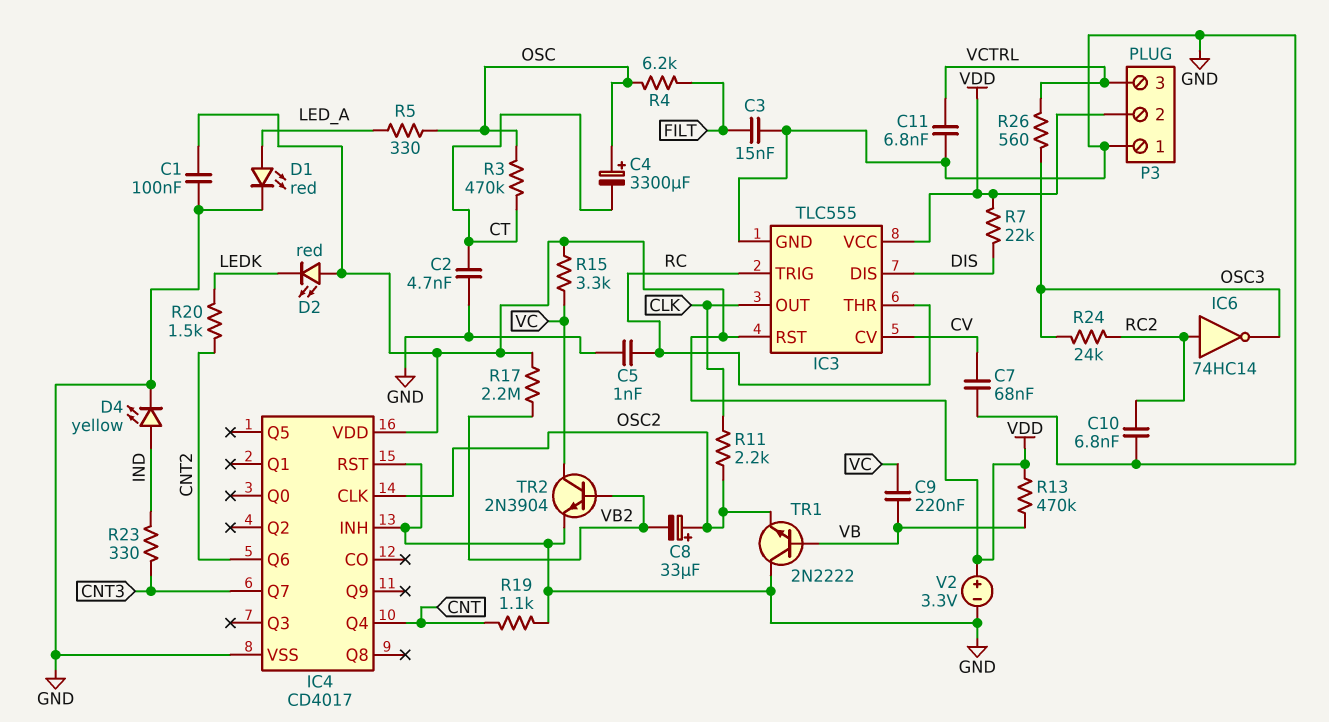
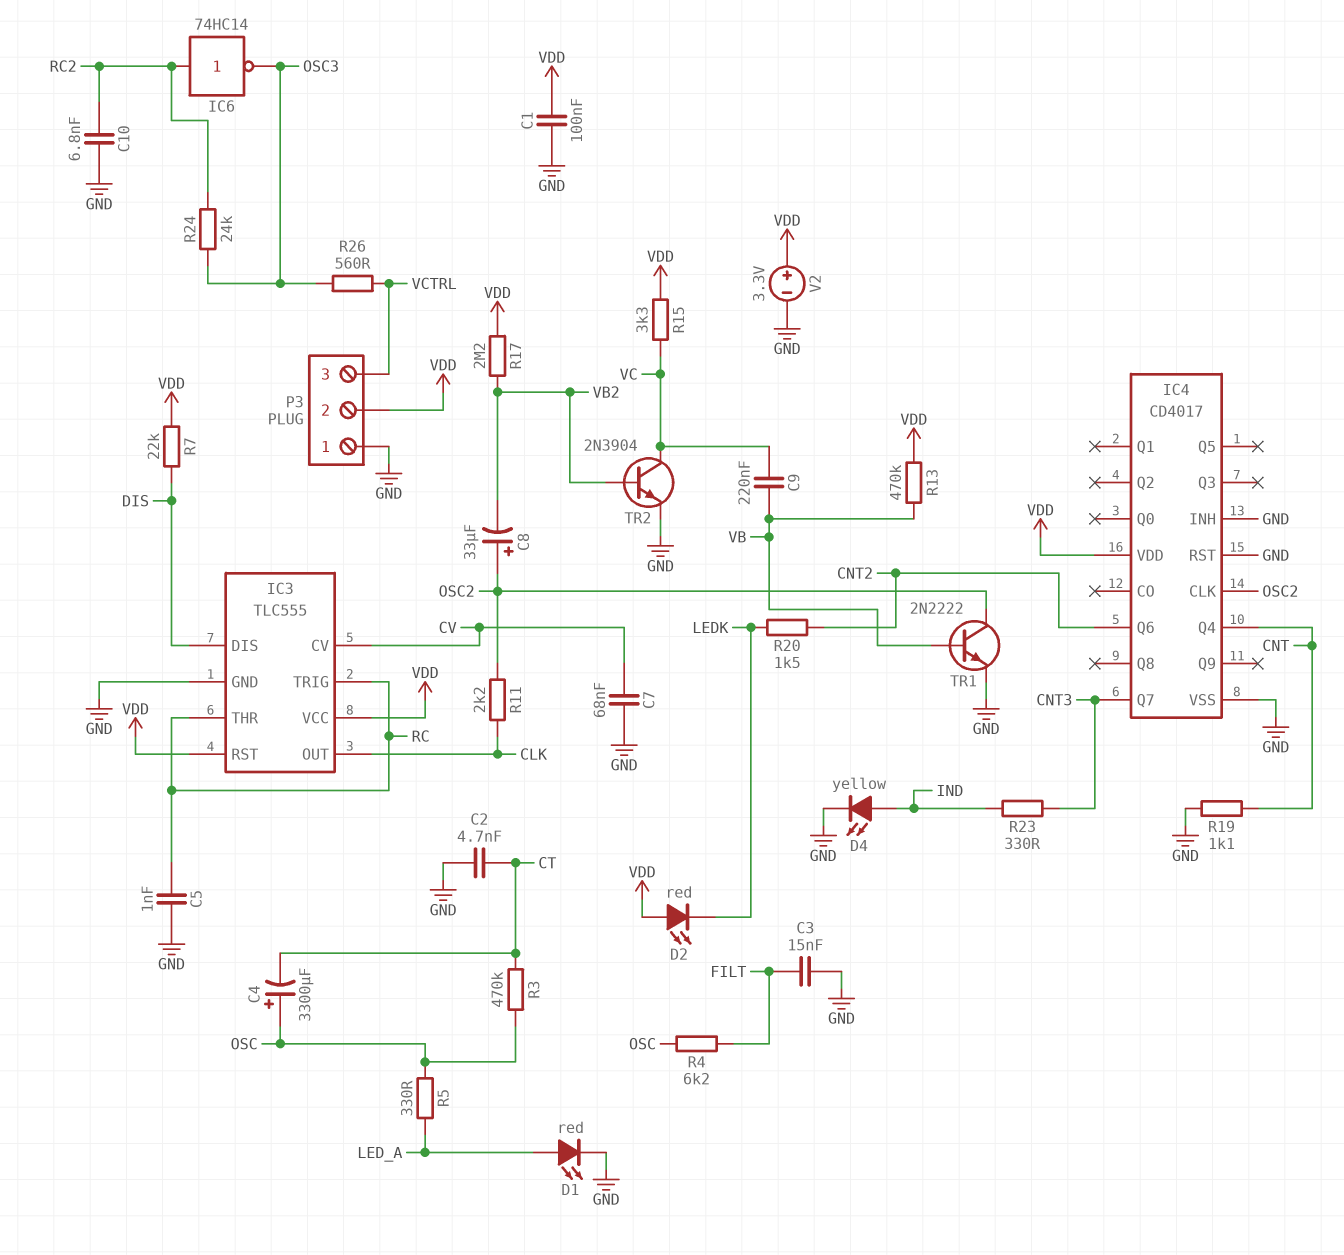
C11: 6.8nF (GND, VCTRL) -> none
TR1: NPN 2N2222 (B VB, C GND, E OSC2) -> NPN 2N2222 (B VB, C OSC2, E GND)

